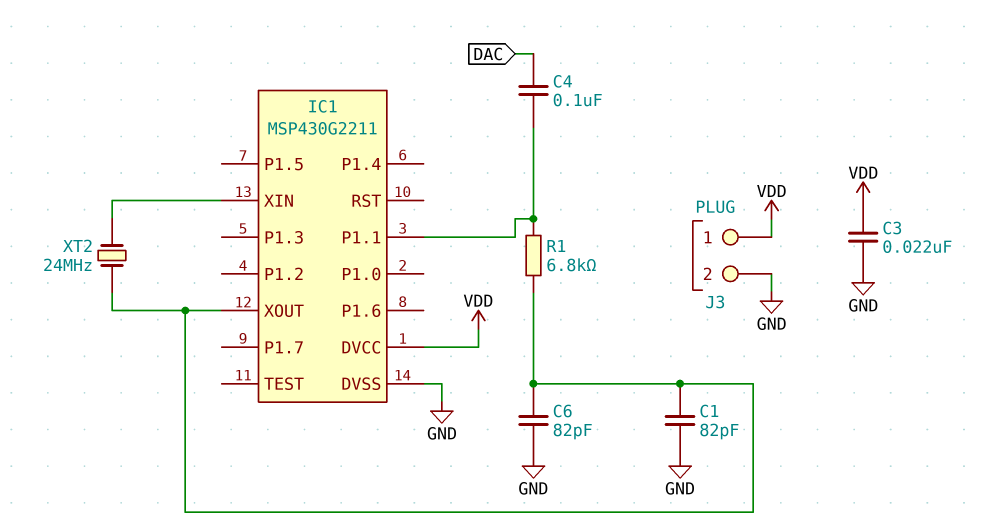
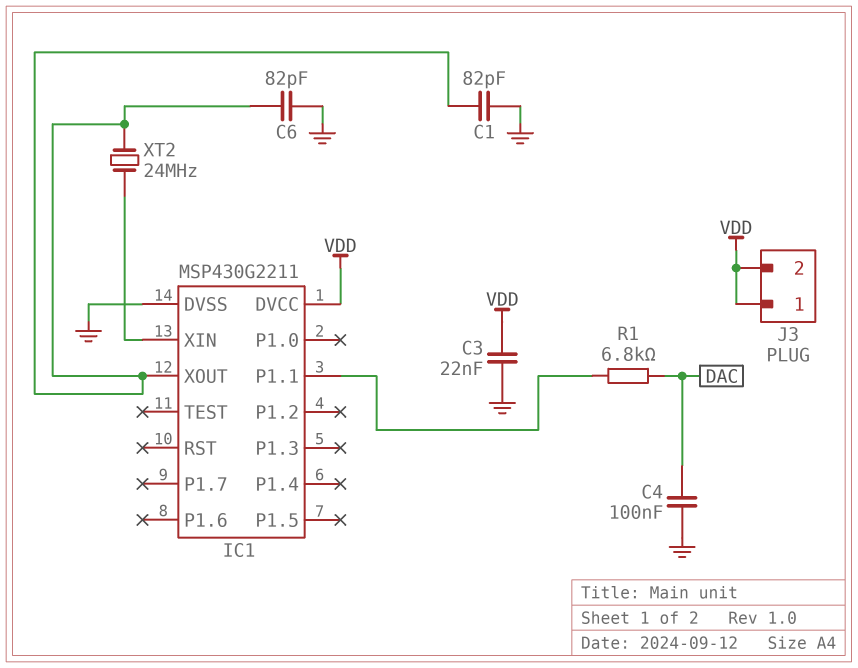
C4: 100nF (DAC, IC1/P1.1) -> 100nF (DAC, GND)
J3 pin 2: GND -> VDD
R1: 6.8k (IC1/P1.1, IC1/XOUT) -> 6.8k (DAC, IC1/P1.1)

